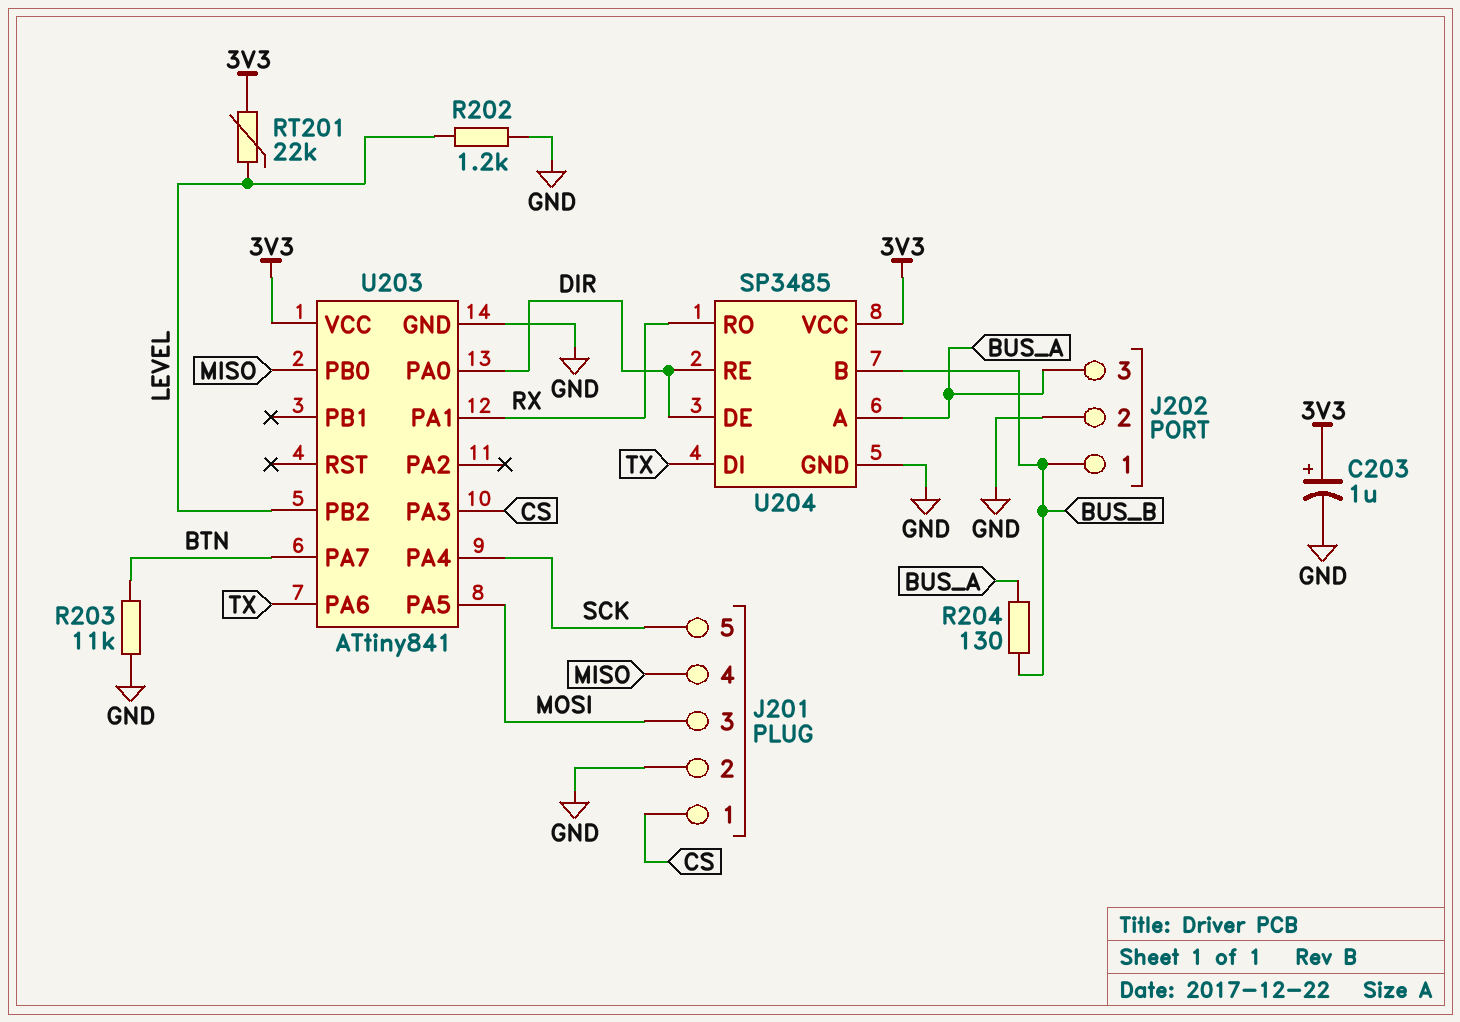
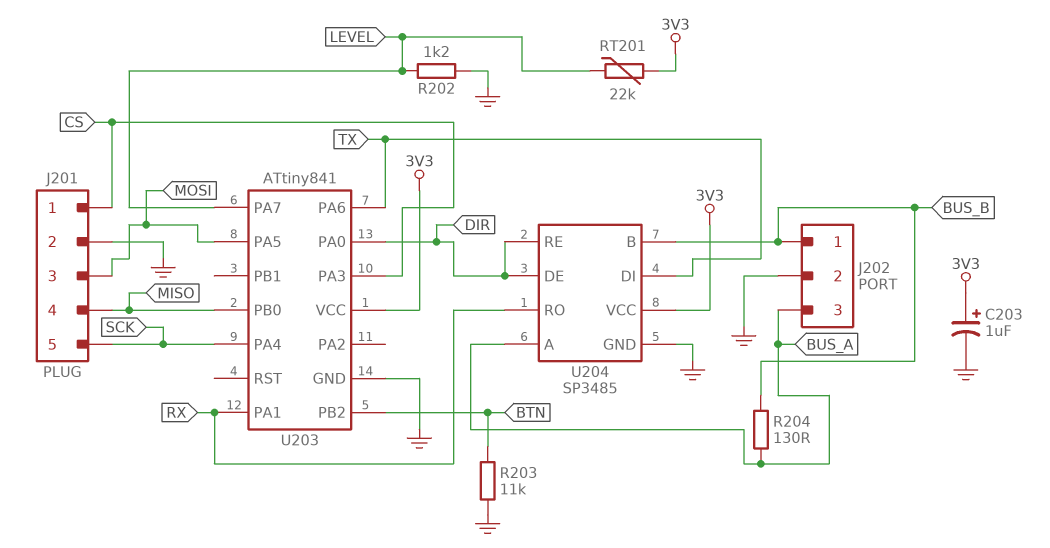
U203 pin PA7: BTN -> LEVEL
U203 pin PB2: LEVEL -> BTN

